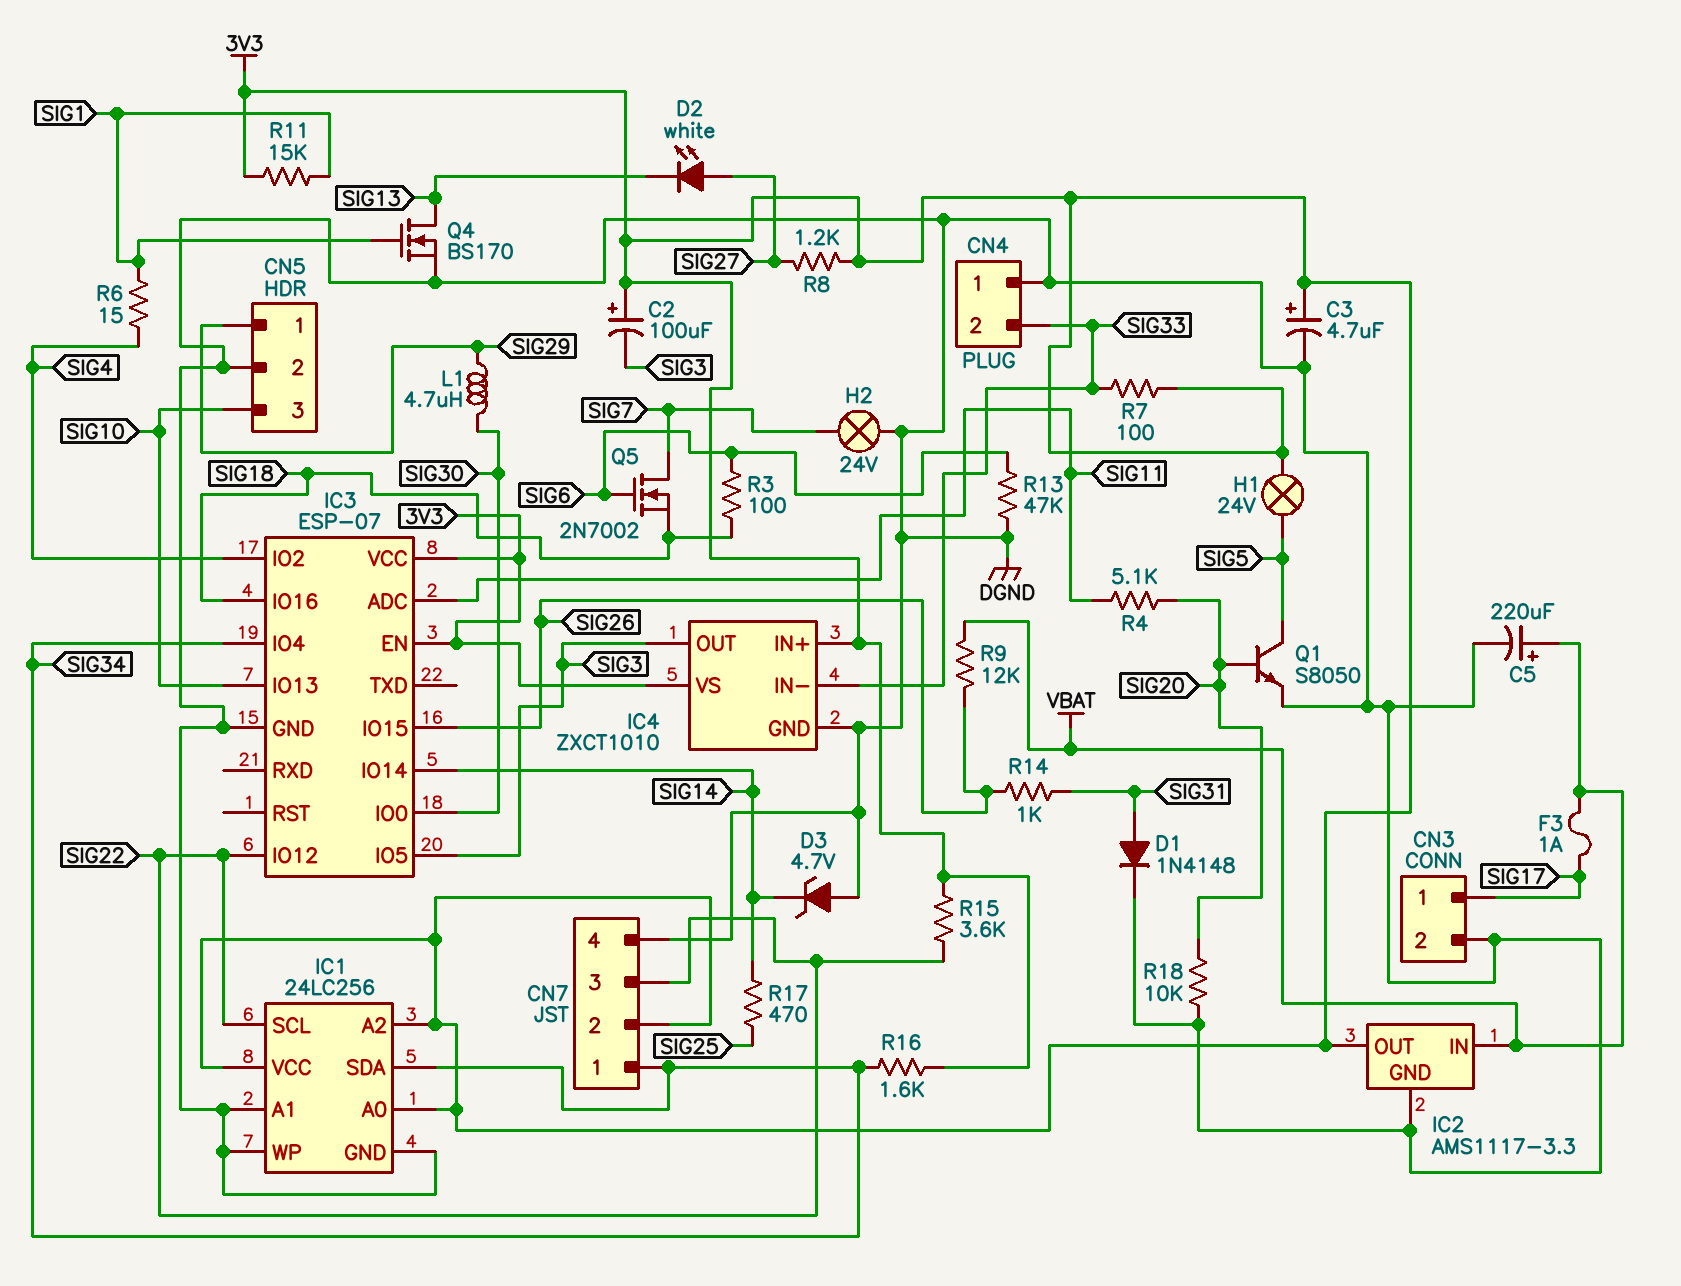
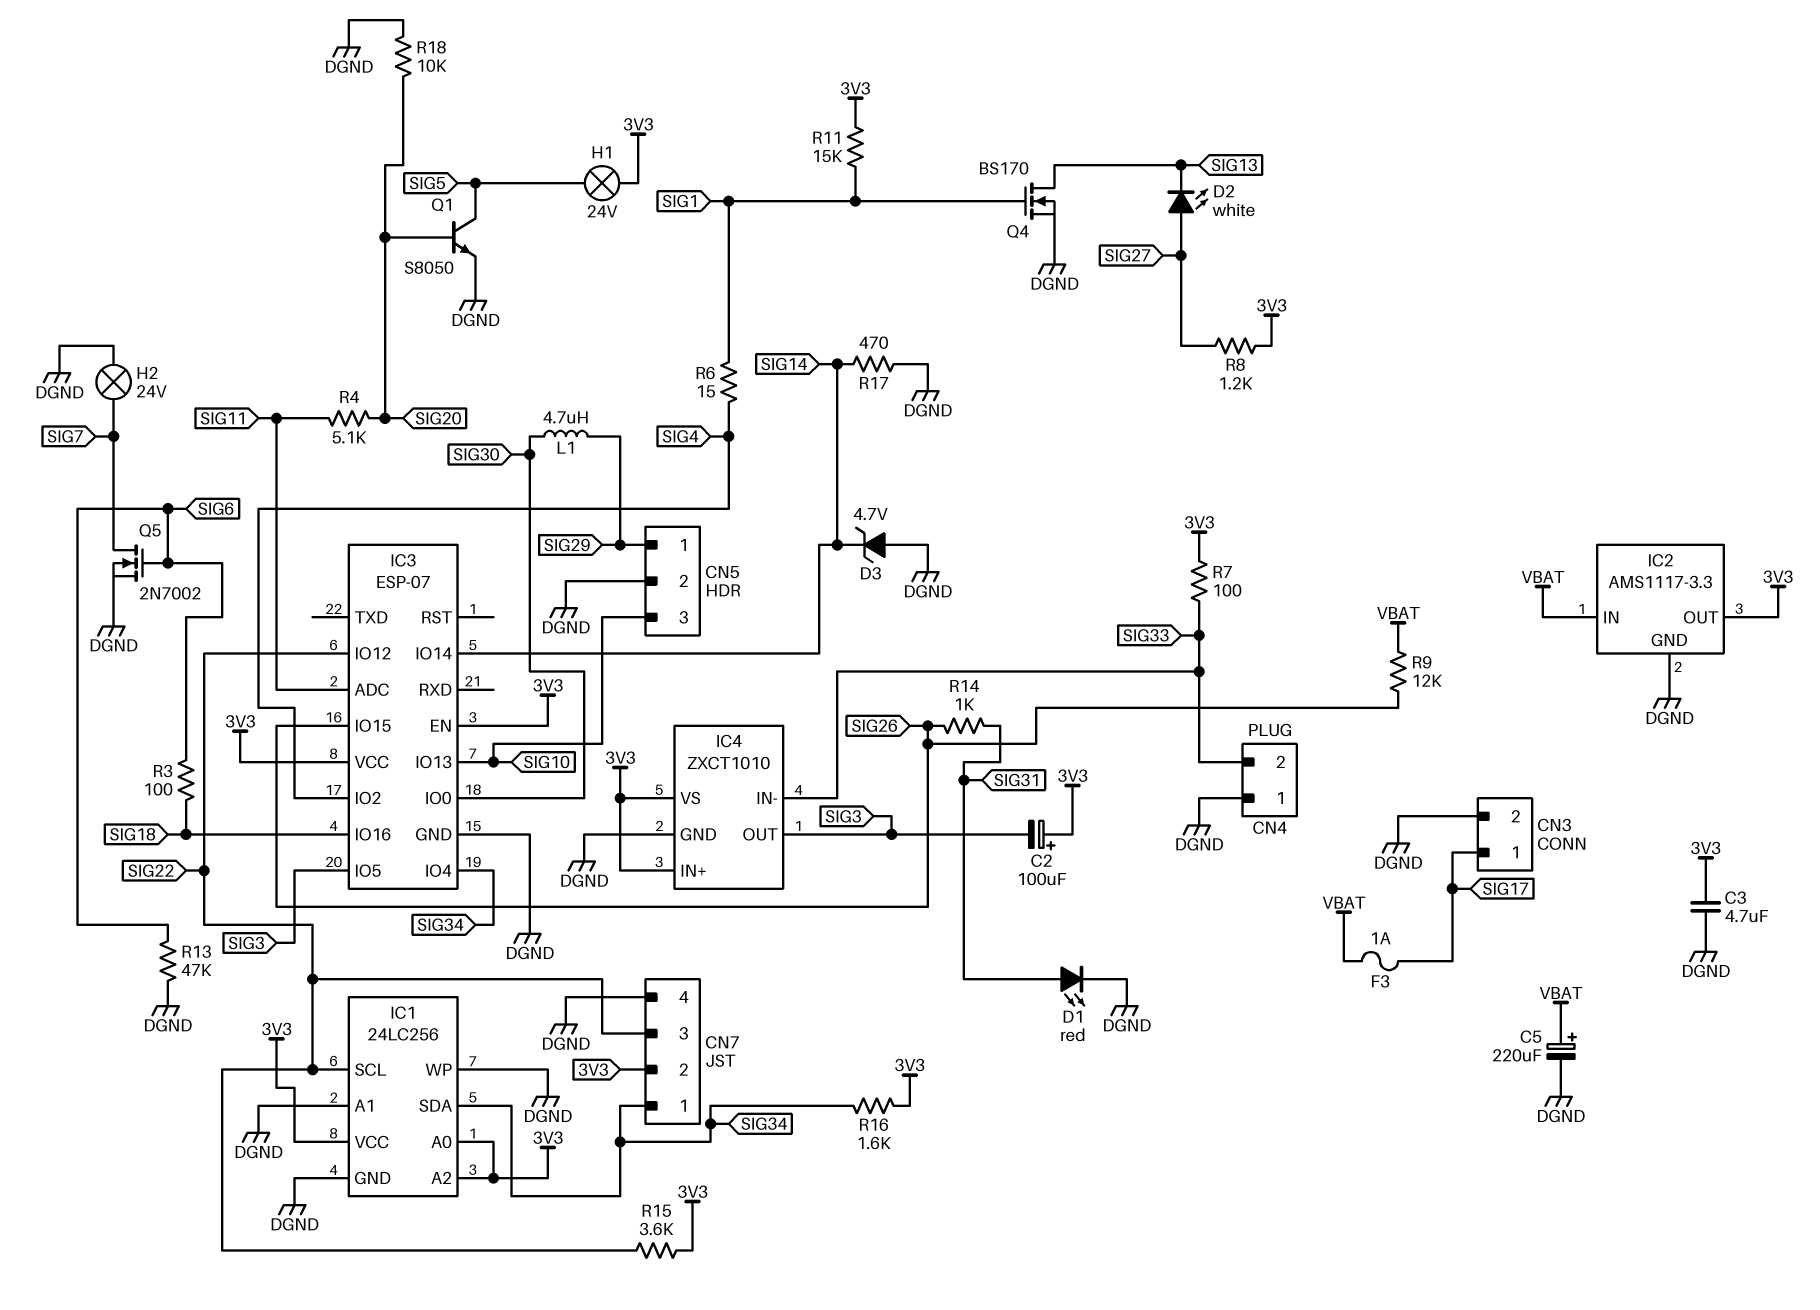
C3: 4.7uF (plus 3V3, minus DGND) -> 4.7uF (3V3, DGND)
D1: diode 1N4148 (A SIG31, K DGND) -> LED red (A SIG31, K DGND)
Q5: NMOS 2N7002 (G SIG6, D SIG7, S SIG18) -> NMOS 2N7002 (G SIG6, D SIG7, S DGND)
R17: 470 (SIG14, SIG25) -> 470 (DGND, SIG14)

